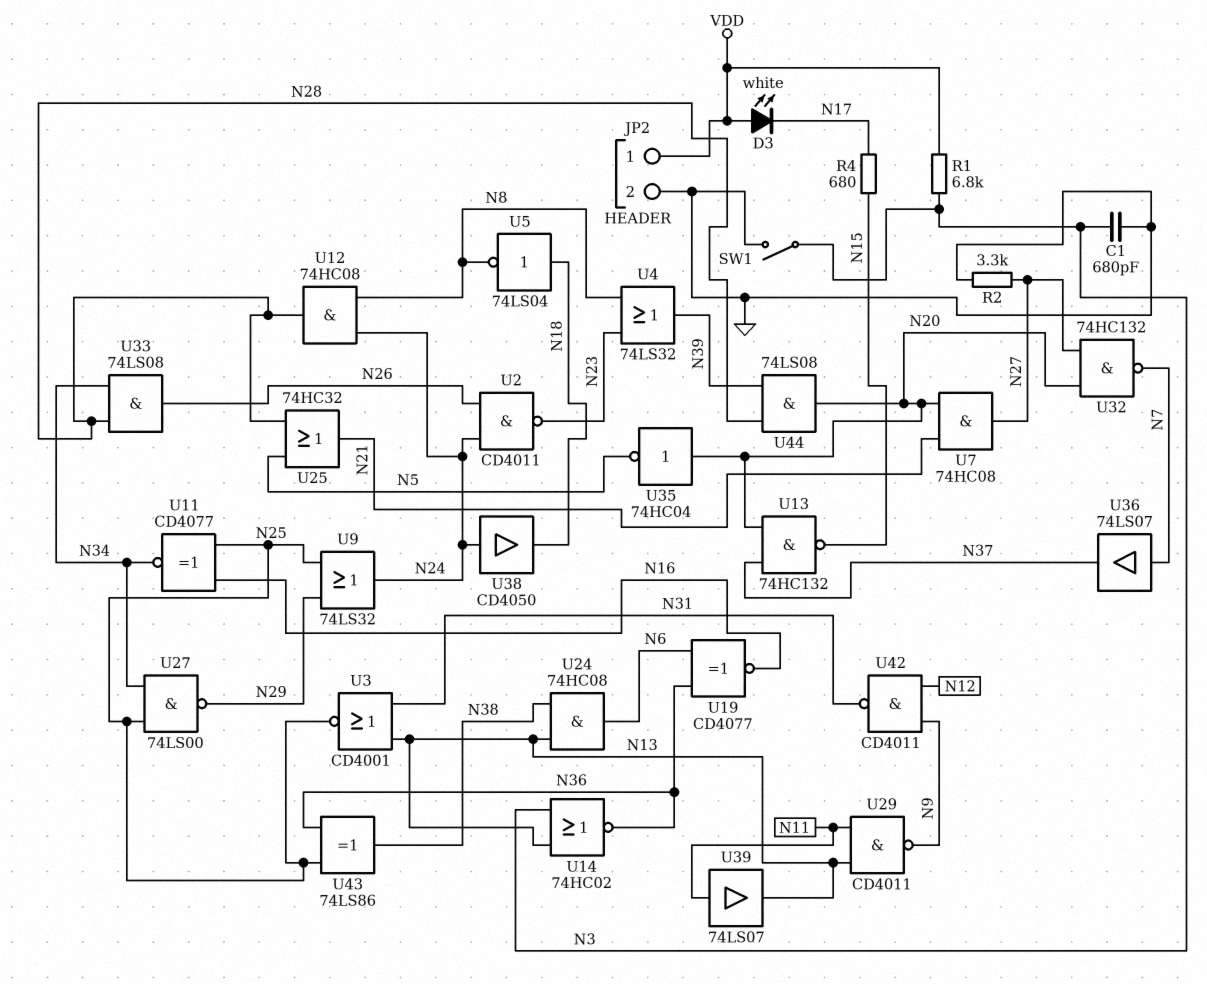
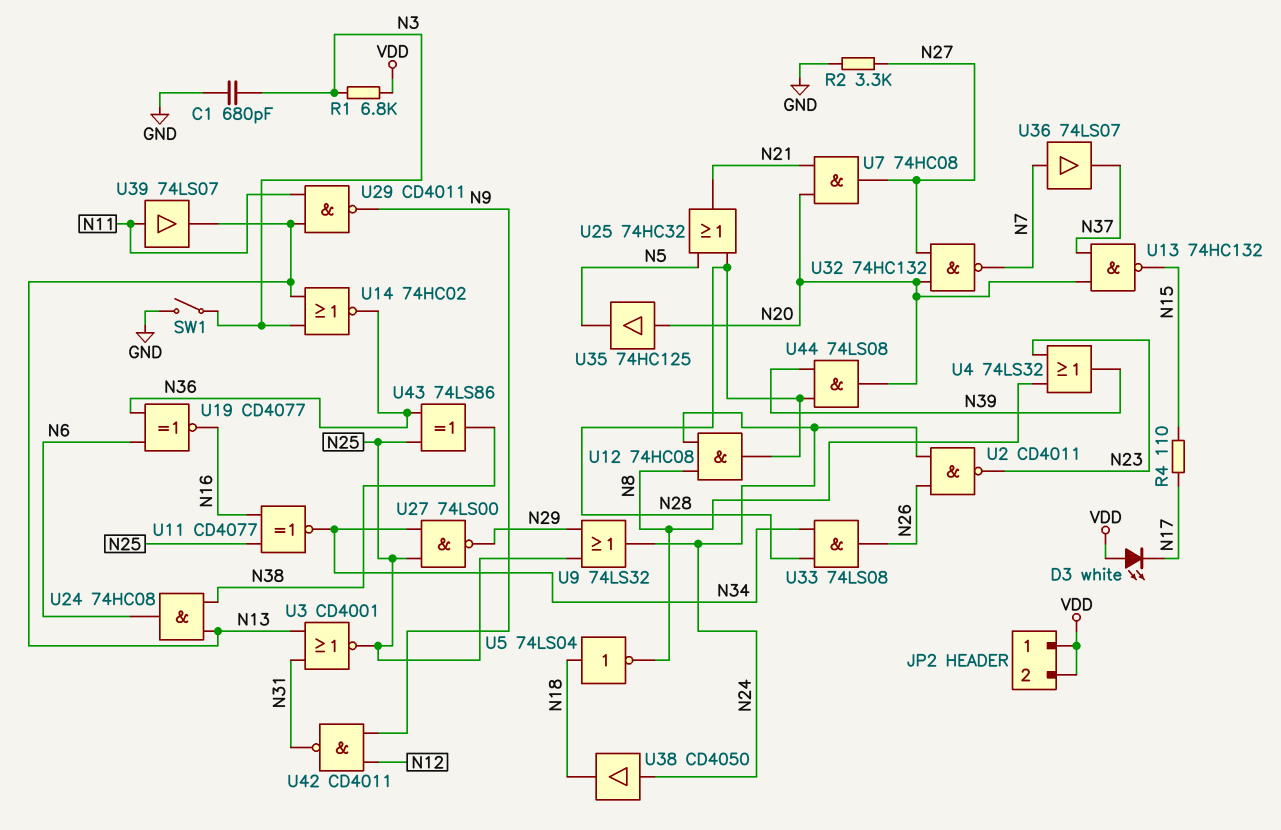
JP2 pin 2: GND -> VDD
R4: 680 (N15, N17) -> 110 (N15, N17)
U35: NOT 74HC04 (in N20, out N5) -> buffer 74HC125 (in N20, out N5)

